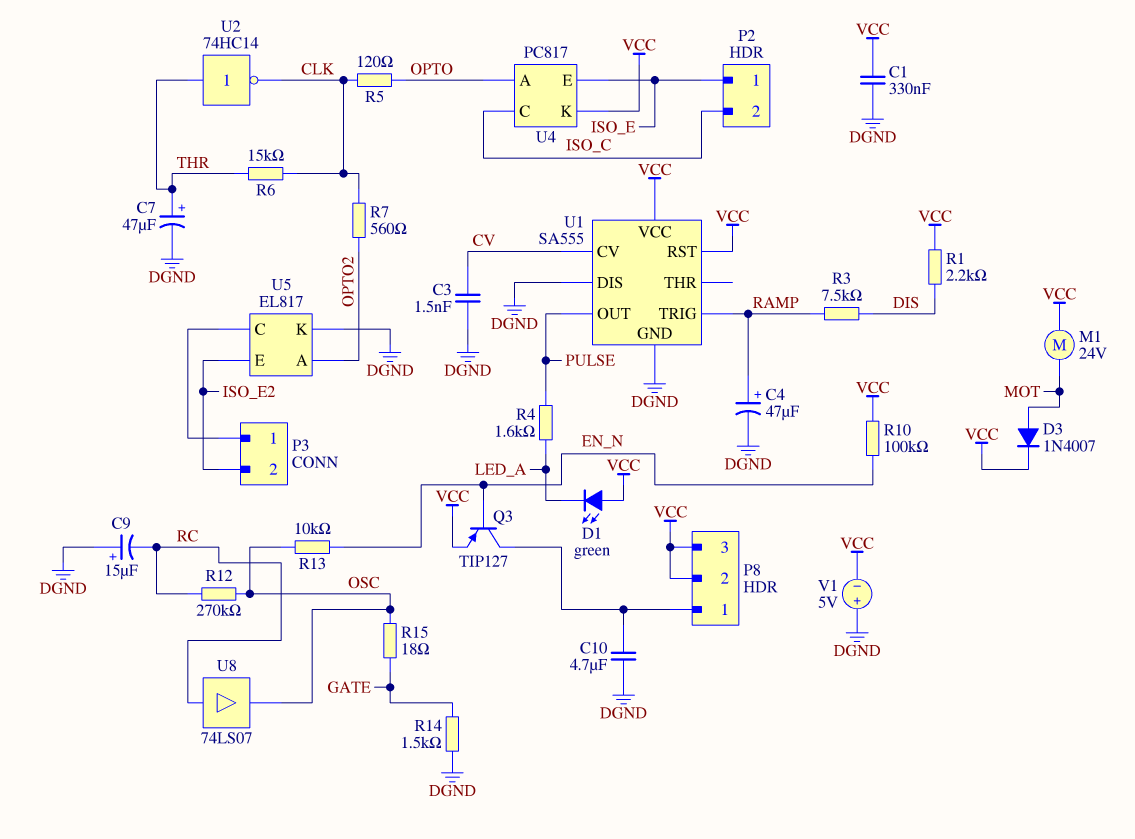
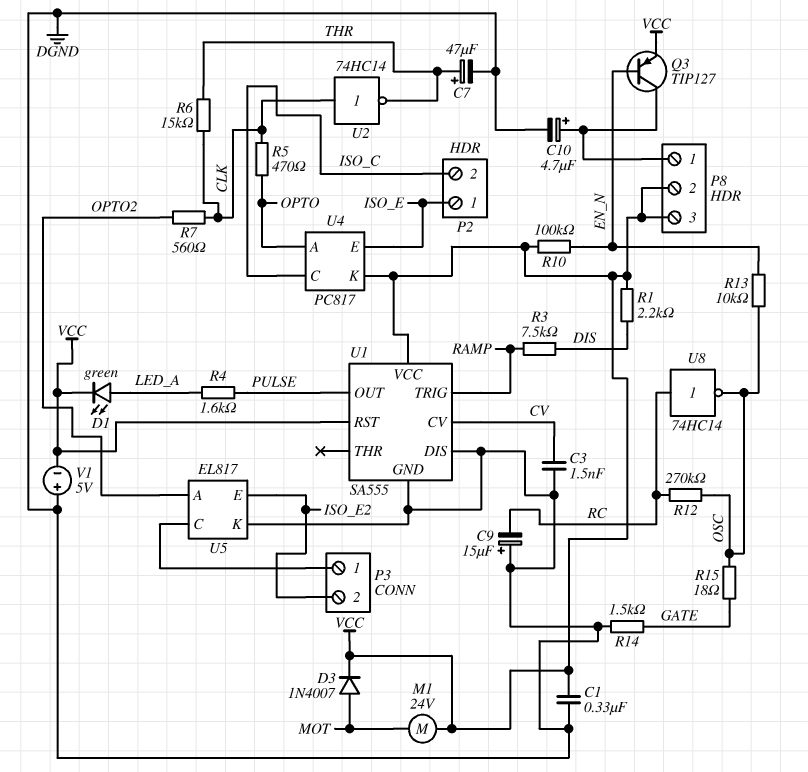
C4: 47uF (plus RAMP, minus DGND) -> none
C10: 4.7uF (DGND, P8/1) -> 4.7uF (plus P8/1, minus DGND)
D1: LED green (A VCC, K LED_A) -> LED green (A LED_A, K VCC)
R5: 120 (CLK, OPTO) -> 470 (CLK, OPTO)
U2: NOT 74HC14 (in THR, out CLK) -> NOT 74HC14 (in CLK, out THR)
U8: buffer 74LS07 (in RC, out OSC) -> NOT 74HC14 (in RC, out OSC)

